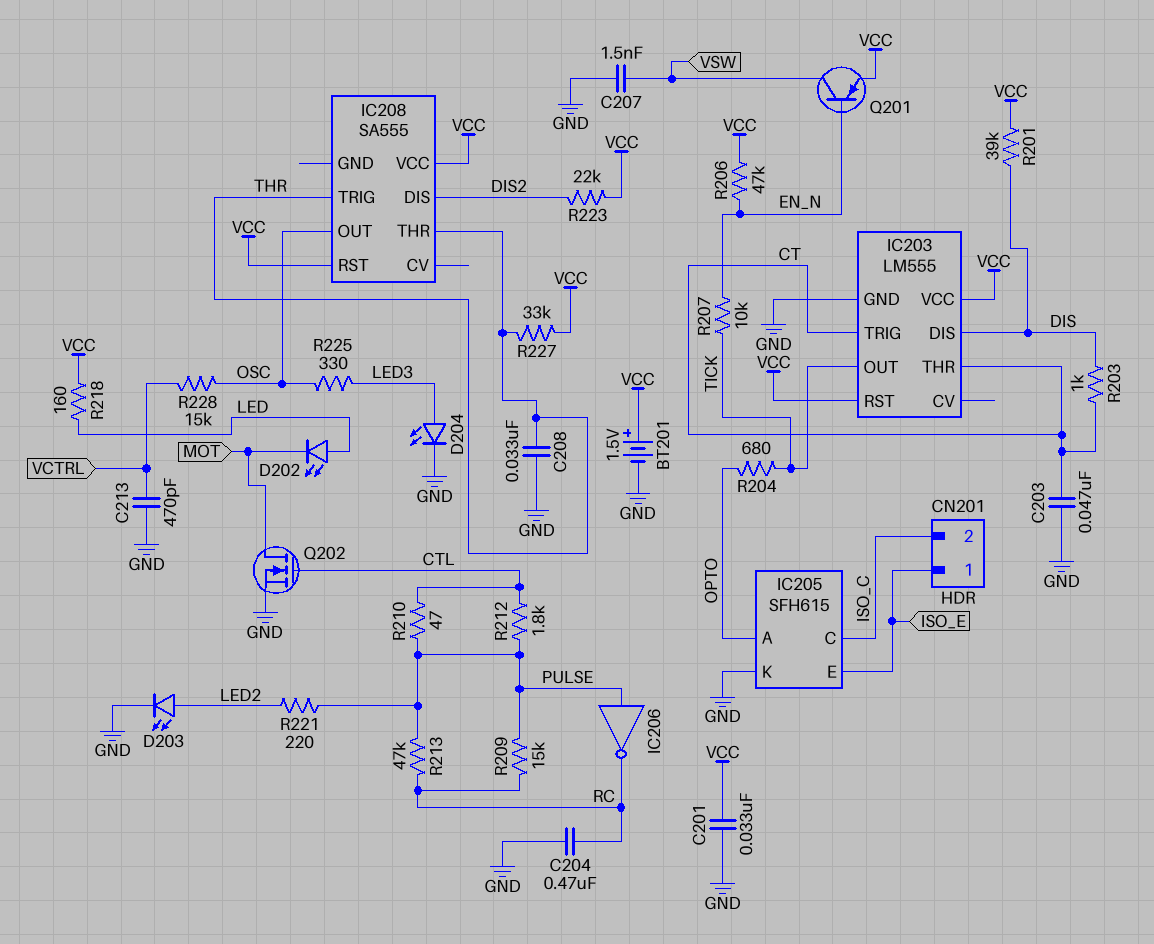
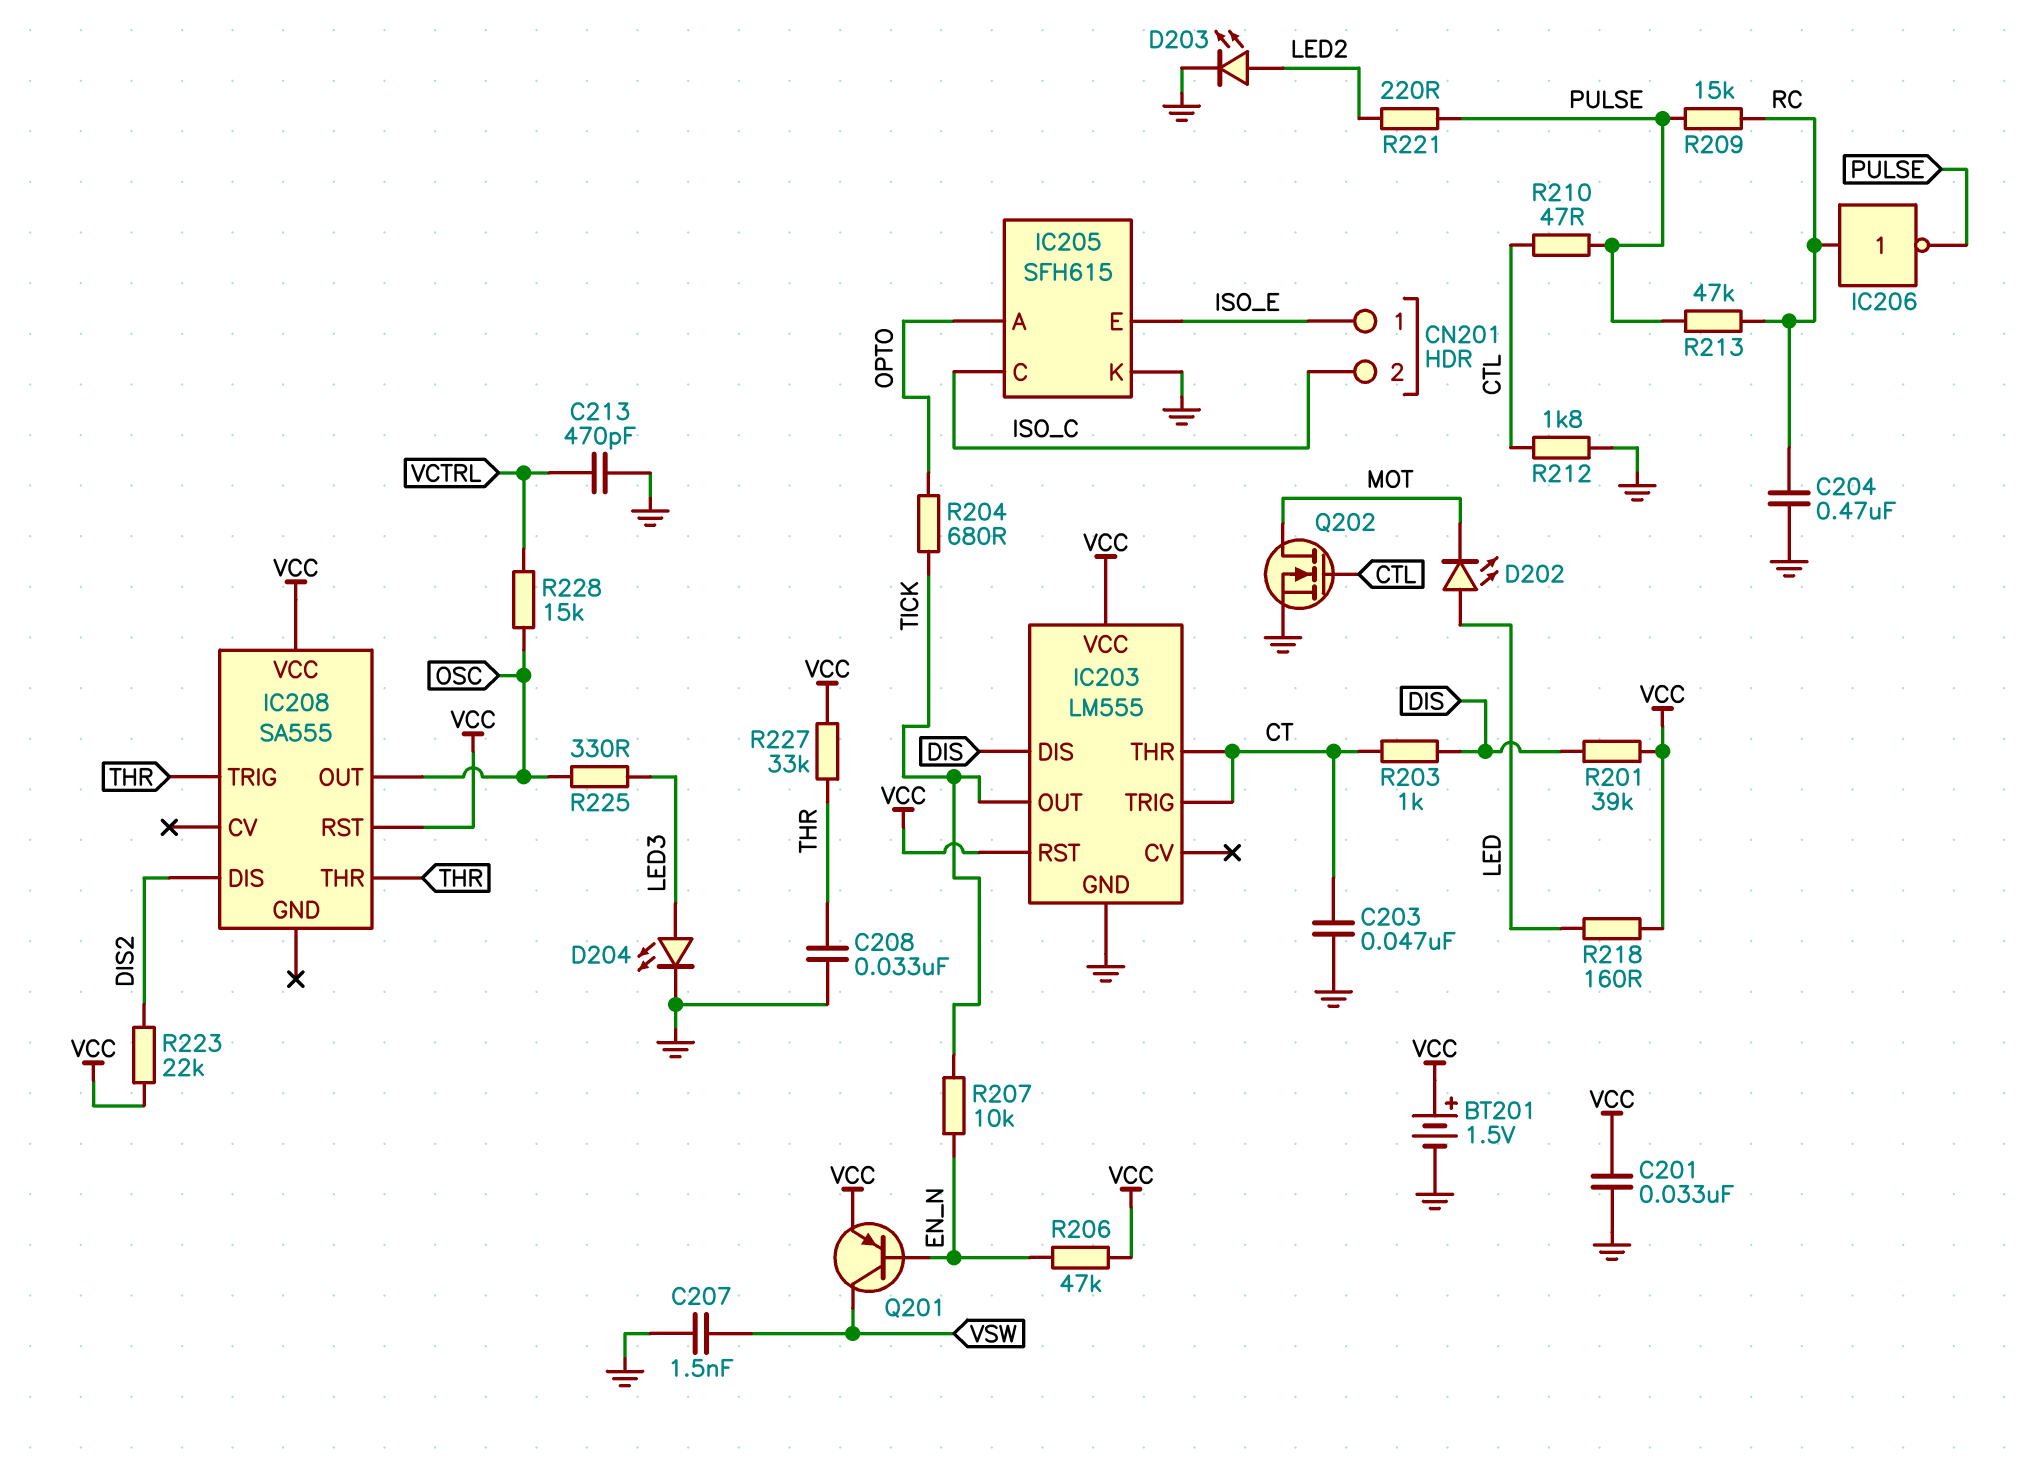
IC206: NOT (in PULSE, out RC) -> NOT (in RC, out PULSE)
R212: 1.8k (CTL, PULSE) -> 1.8k (CTL, GND)

